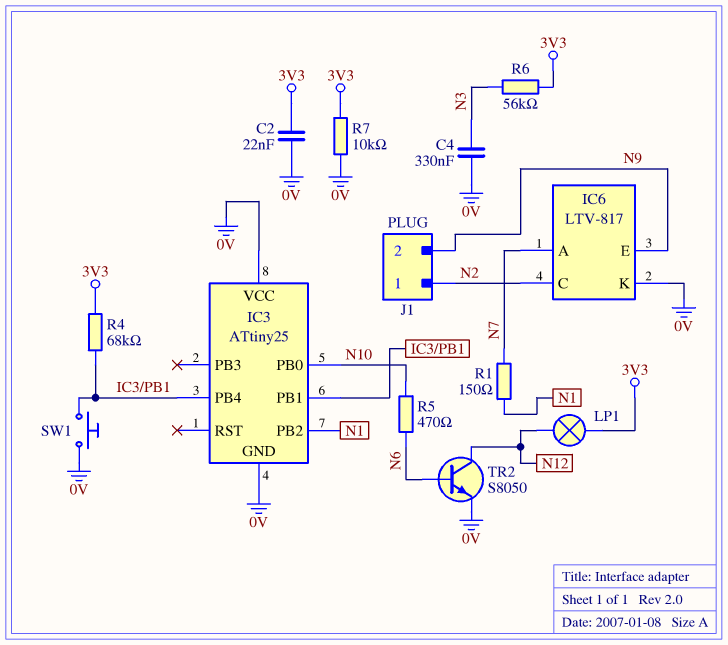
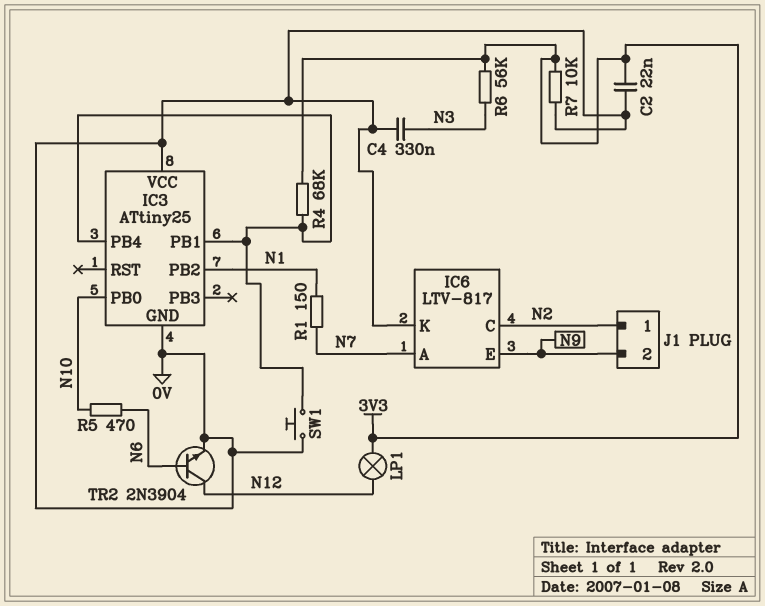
TR2: NPN S8050 (B N6, C N12, E 0V) -> NPN 2N3904 (B N6, C N12, E 0V)

